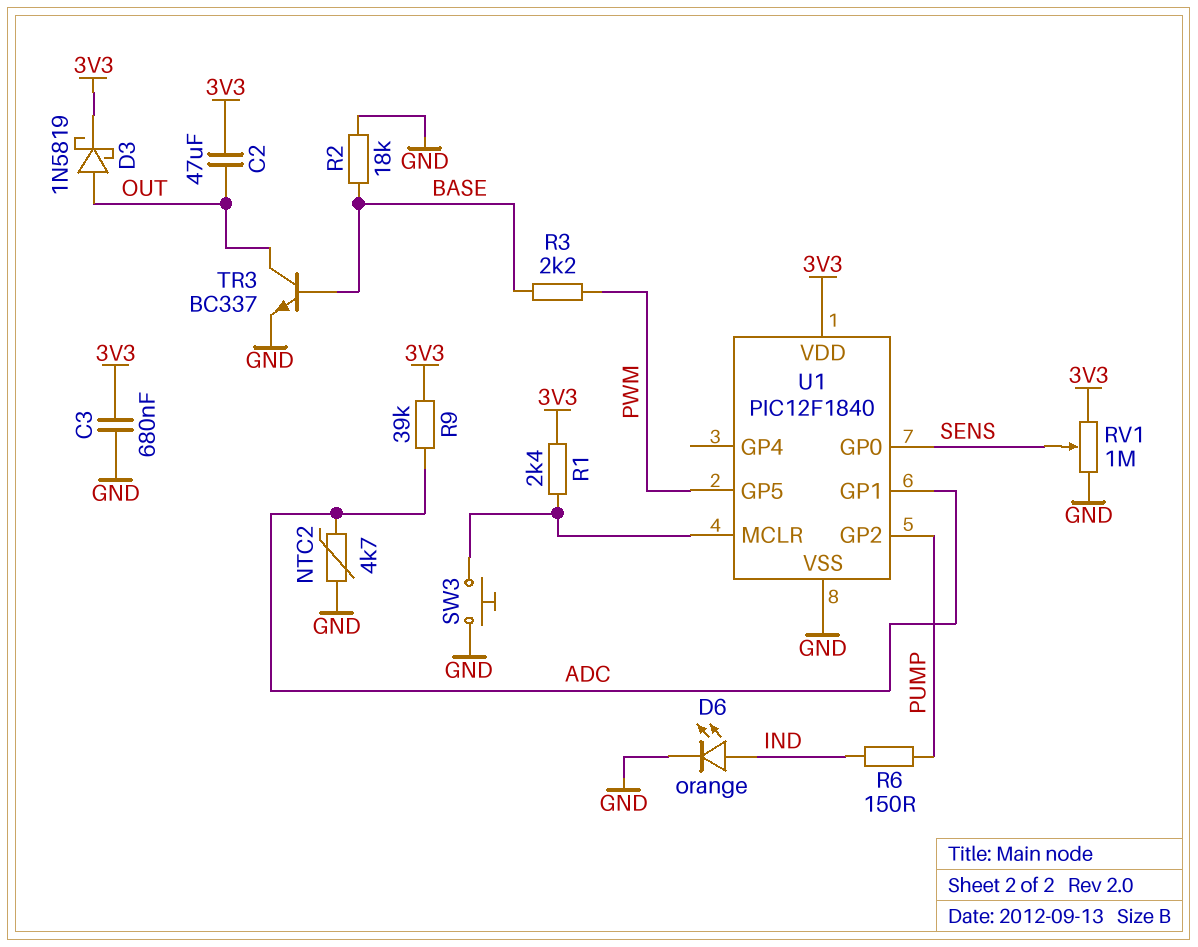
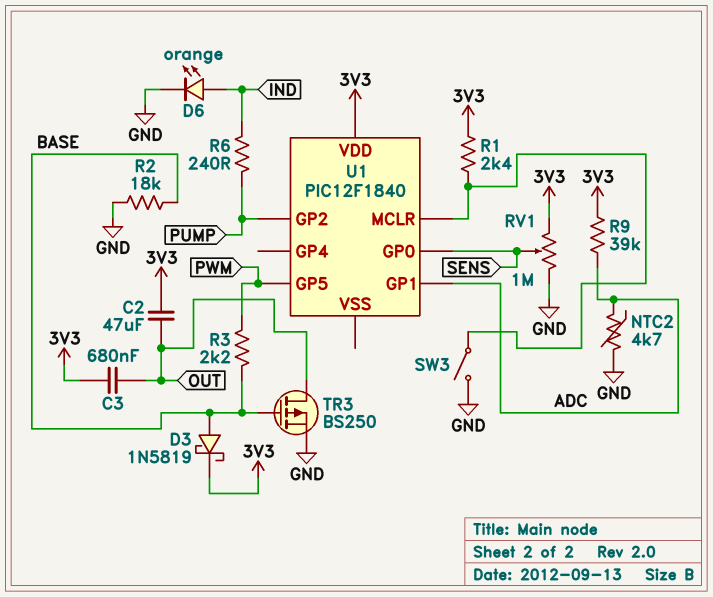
C3: 680nF (3V3, GND) -> 680nF (3V3, OUT)
D3: schottky 1N5819 (A OUT, K 3V3) -> schottky 1N5819 (A BASE, K 3V3)
R6: 150 (IND, PUMP) -> 240 (IND, PUMP)
SW3: button (GND, U1/MCLR) -> switch (GND, U1/MCLR)
TR3: NPN BC337 (B BASE, C OUT, E GND) -> PMOS BS250 (G BASE, D OUT, S GND)
U1 pin VSS: GND -> none

